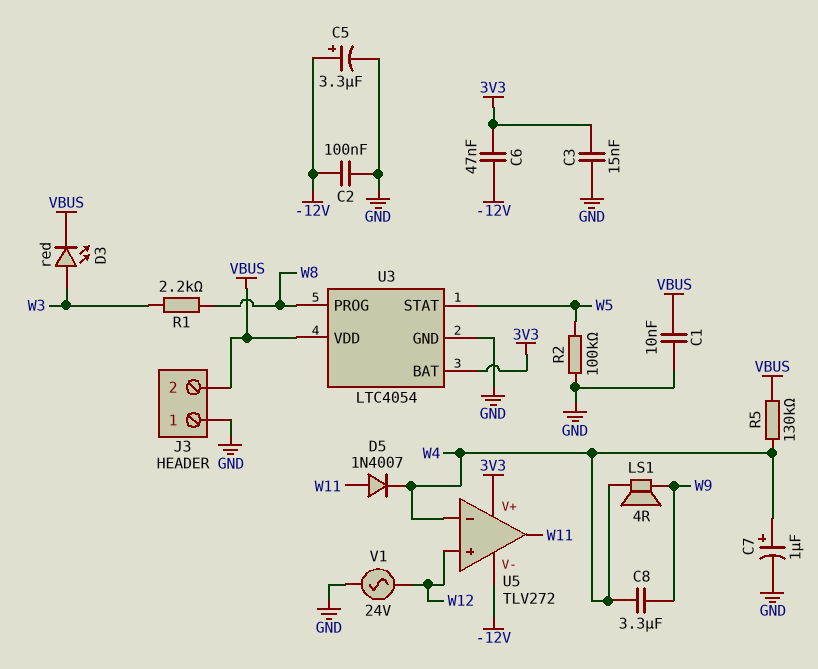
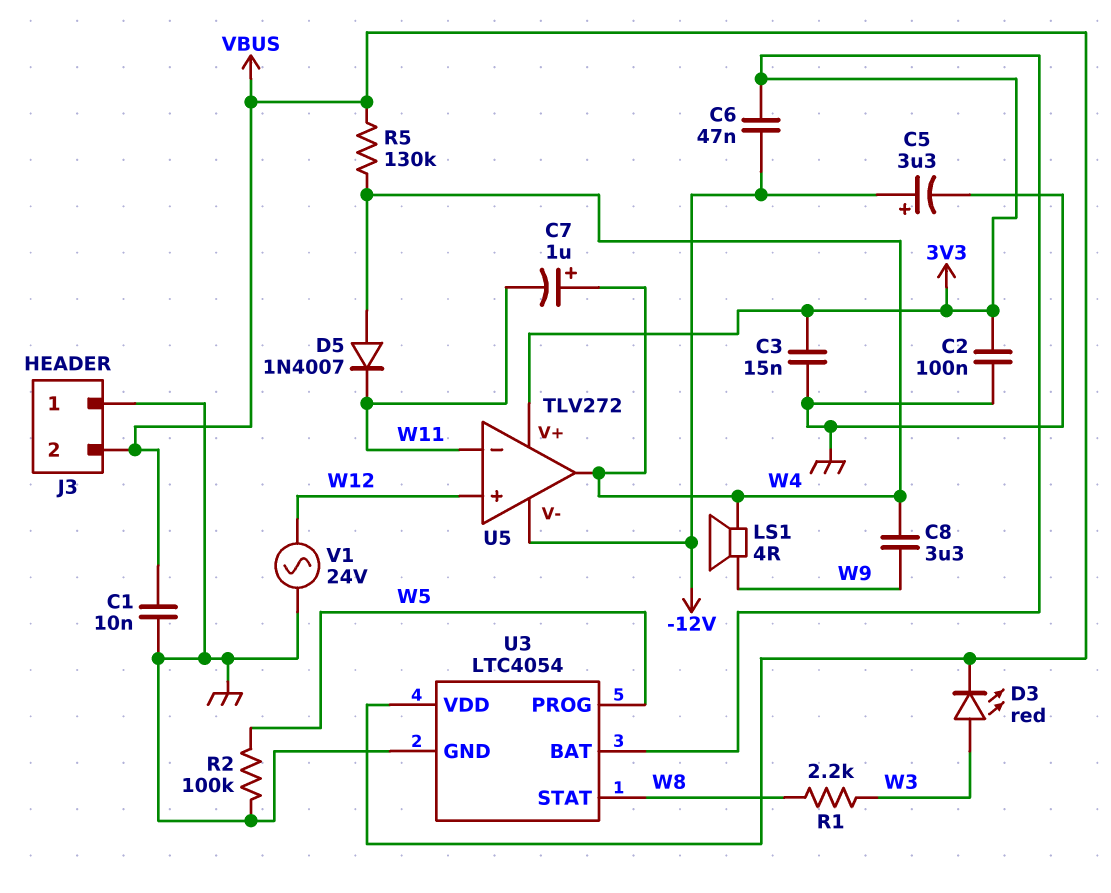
C2: 100nF (-12V, GND) -> 100nF (3V3, GND)
C7: 1uF (plus W4, minus GND) -> 1uF (plus W4, minus W11)
D5: diode 1N4007 (A W11, K W4) -> diode 1N4007 (A W4, K W11)
U3 pin PROG: W8 -> W5
U3 pin STAT: W5 -> W8
U5 pin in-: W4 -> W11
U5 pin out: W11 -> W4

